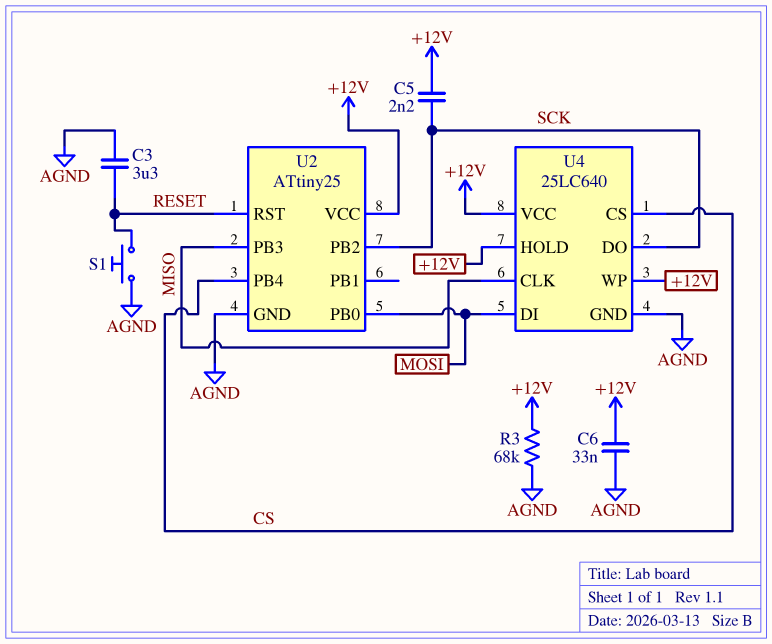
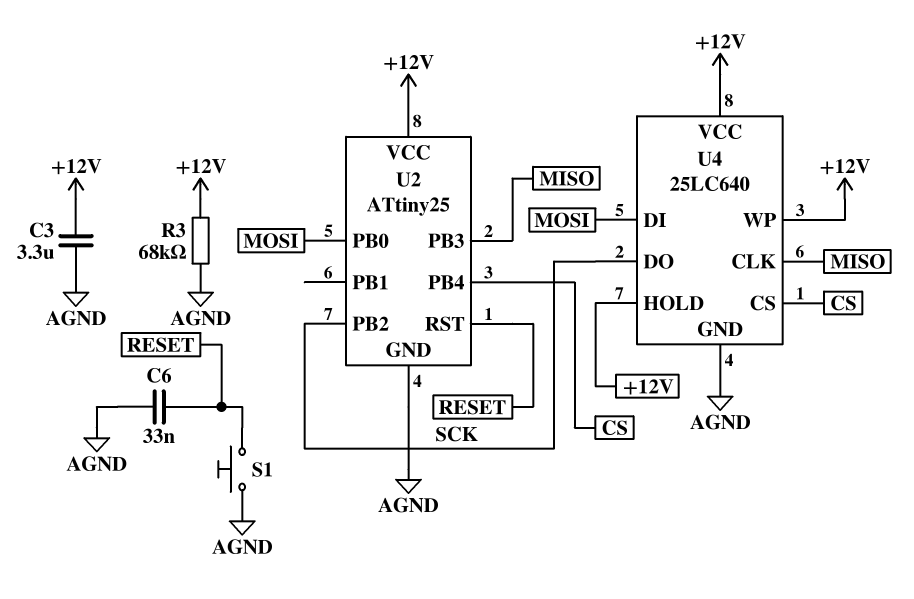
C3: 3.3uF (AGND, RESET) -> 3.3uF (+12V, AGND)
C5: 2.2nF (+12V, SCK) -> none
C6: 33nF (+12V, AGND) -> 33nF (AGND, RESET)

